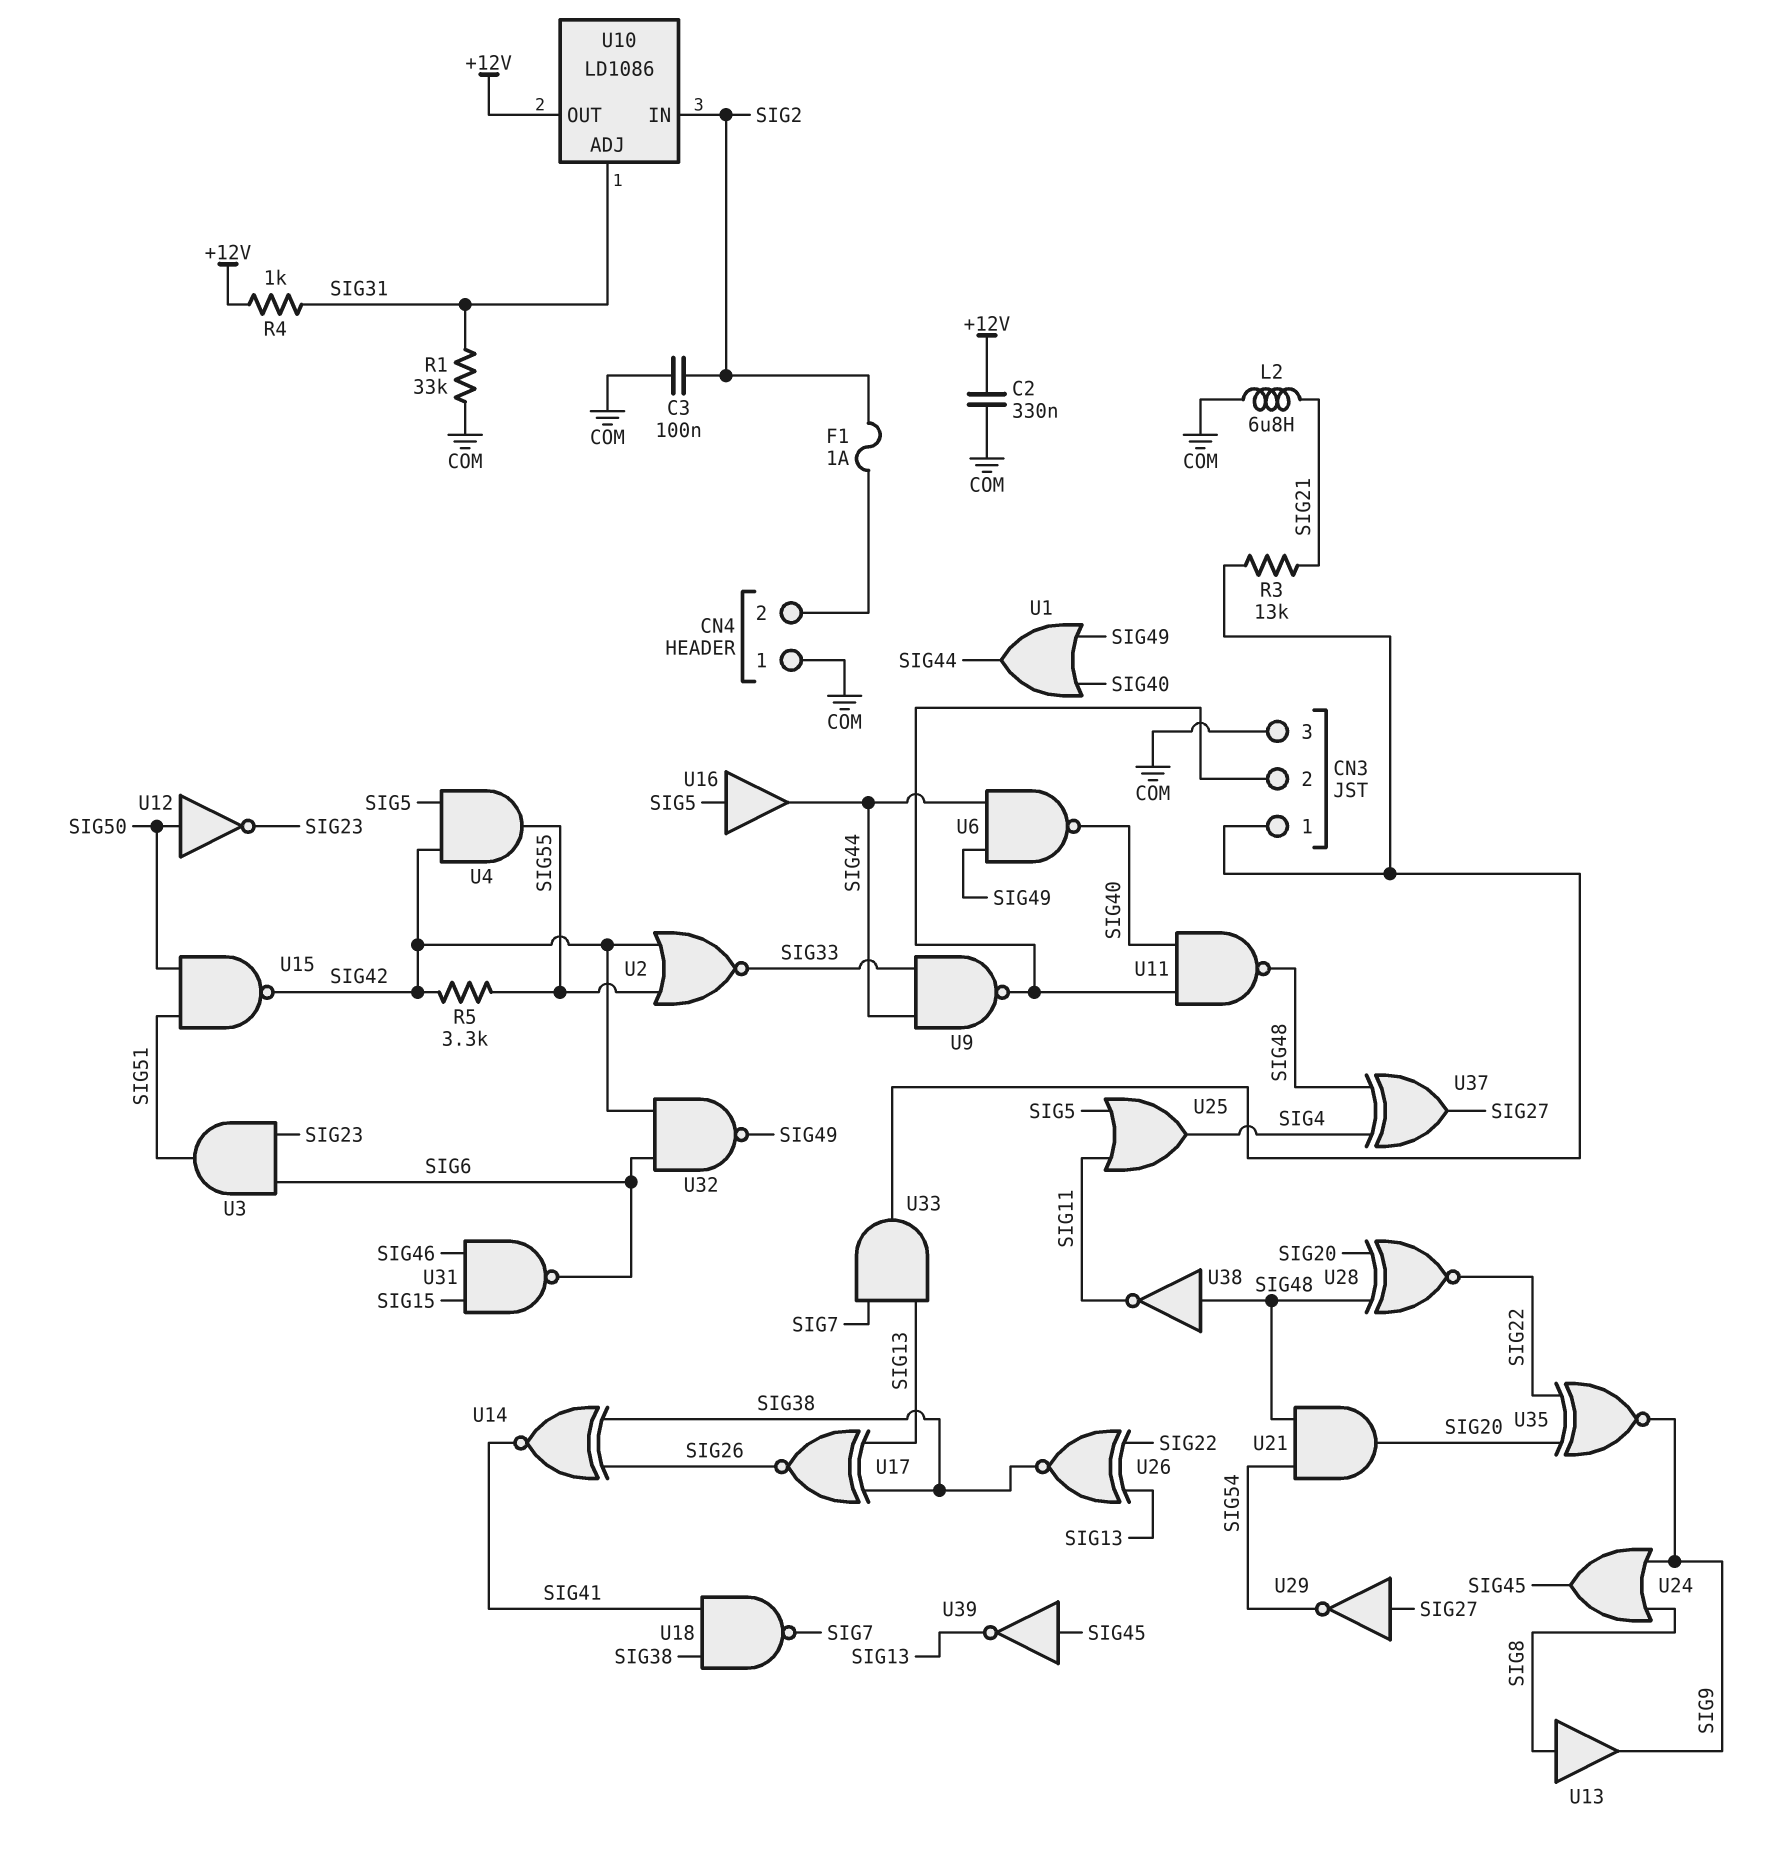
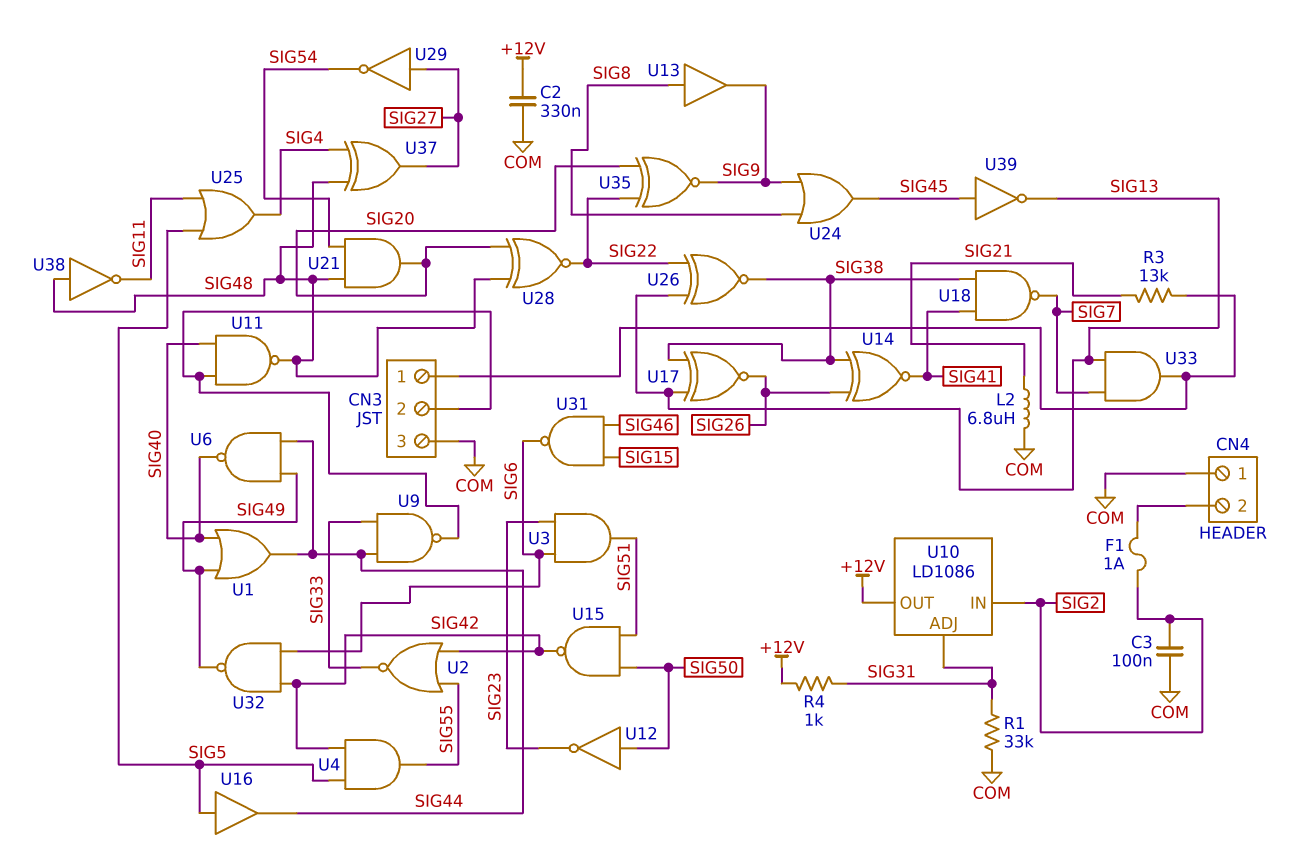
R5: 3.3k (SIG42, SIG55) -> none

